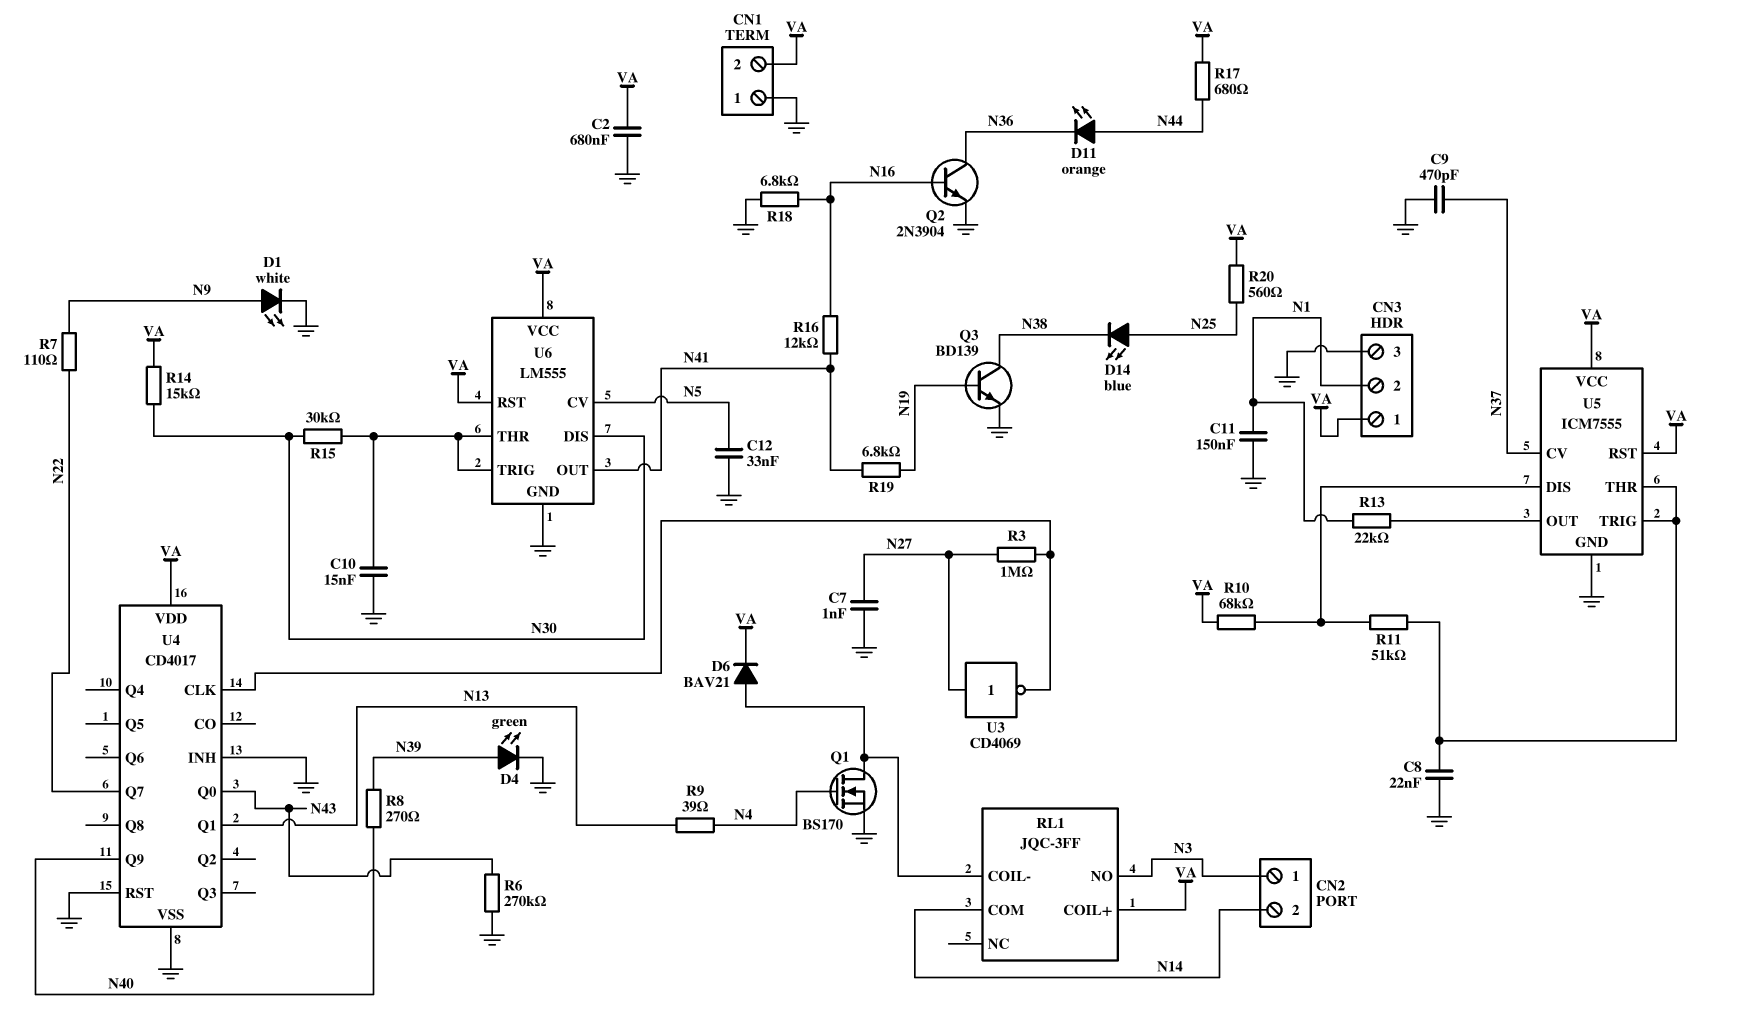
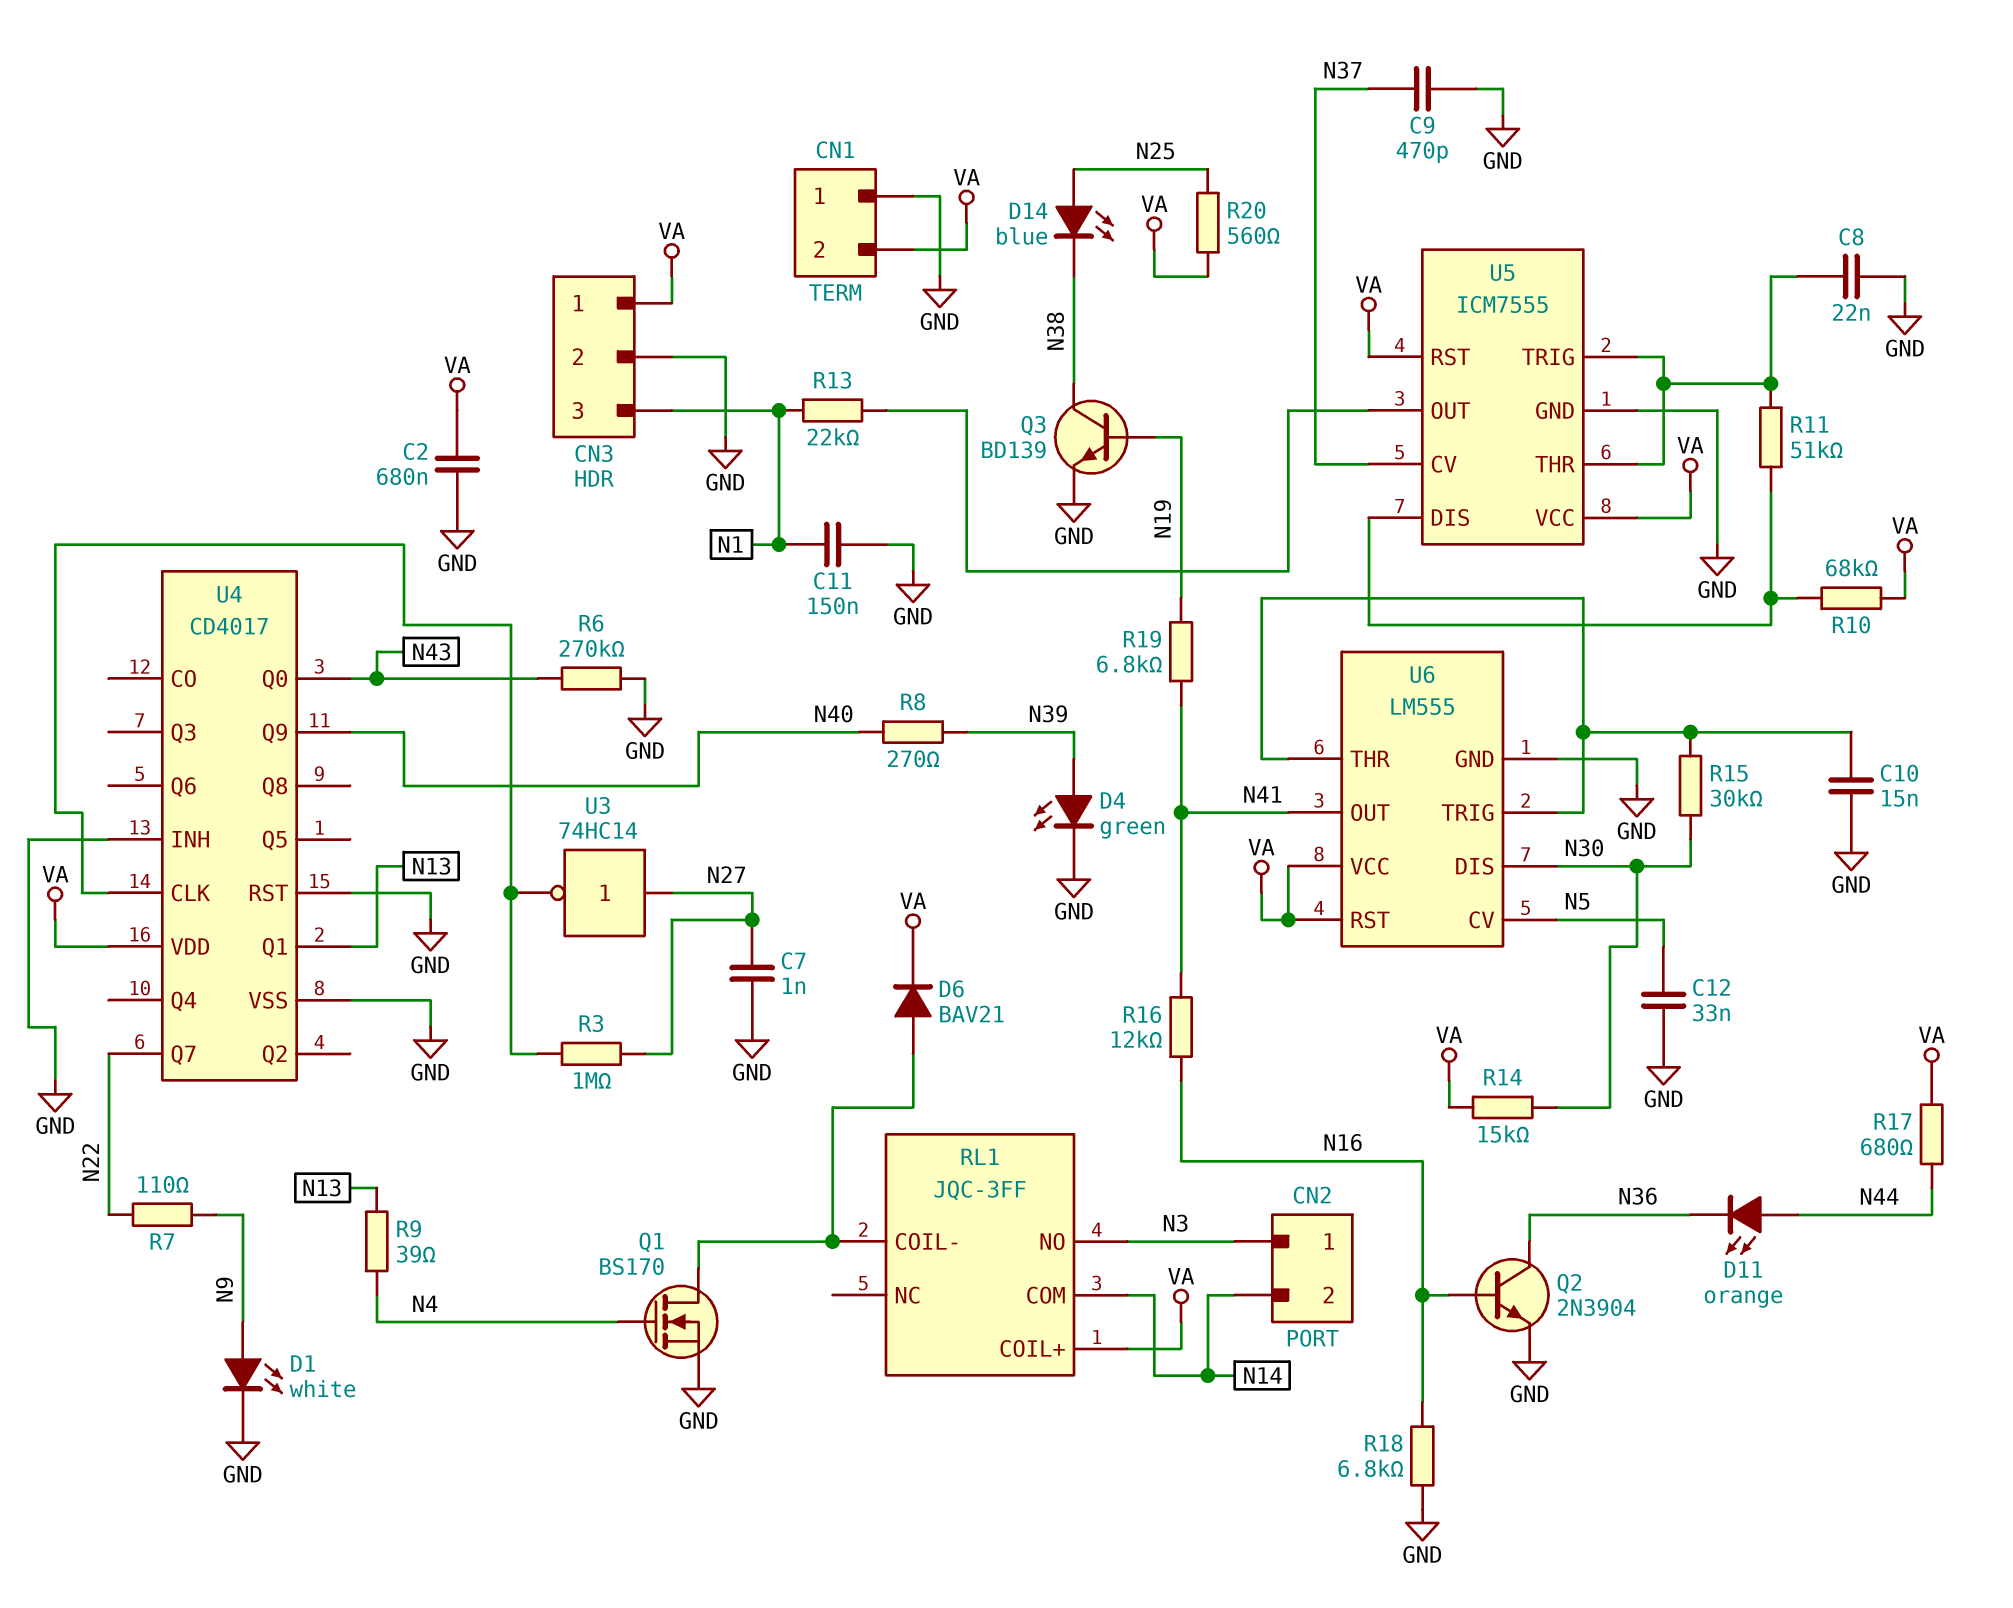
CN3 pin 2: N1 -> GND
CN3 pin 3: GND -> N1
U3: NOT CD4069 (in N27, out U4/CLK) -> NOT 74HC14 (in N27, out U4/CLK)

